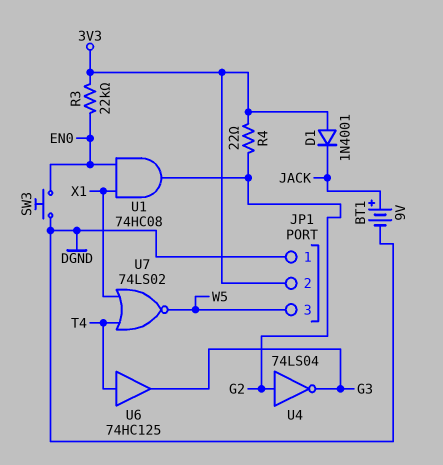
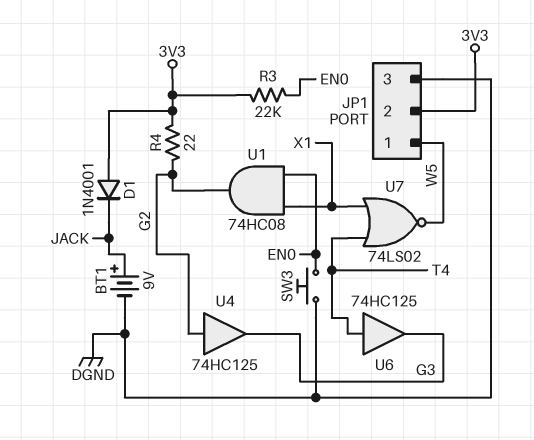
JP1 pin 1: DGND -> W5
JP1 pin 3: W5 -> DGND
U4: NOT 74LS04 (in G2, out G3) -> buffer 74HC125 (in G2, out G3)

